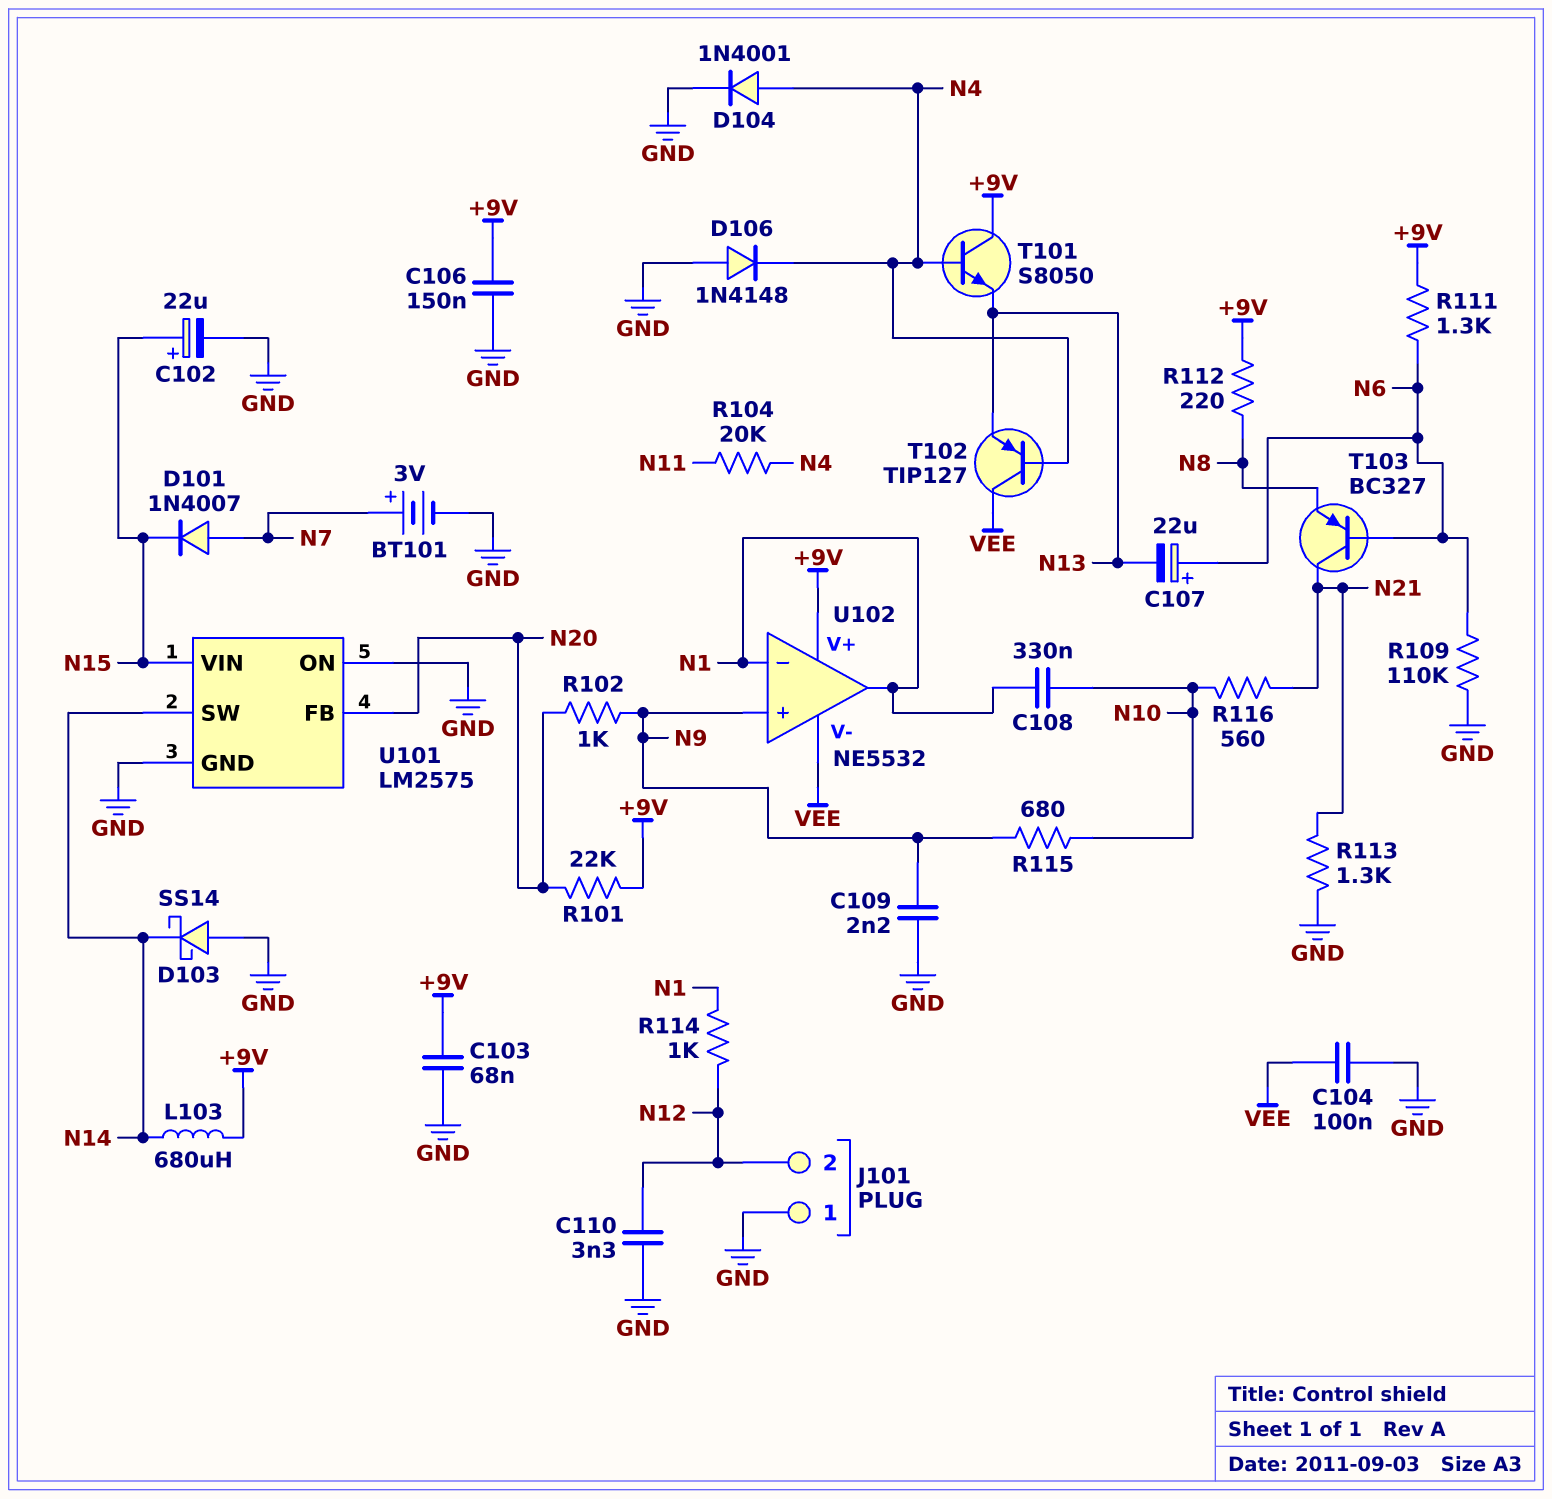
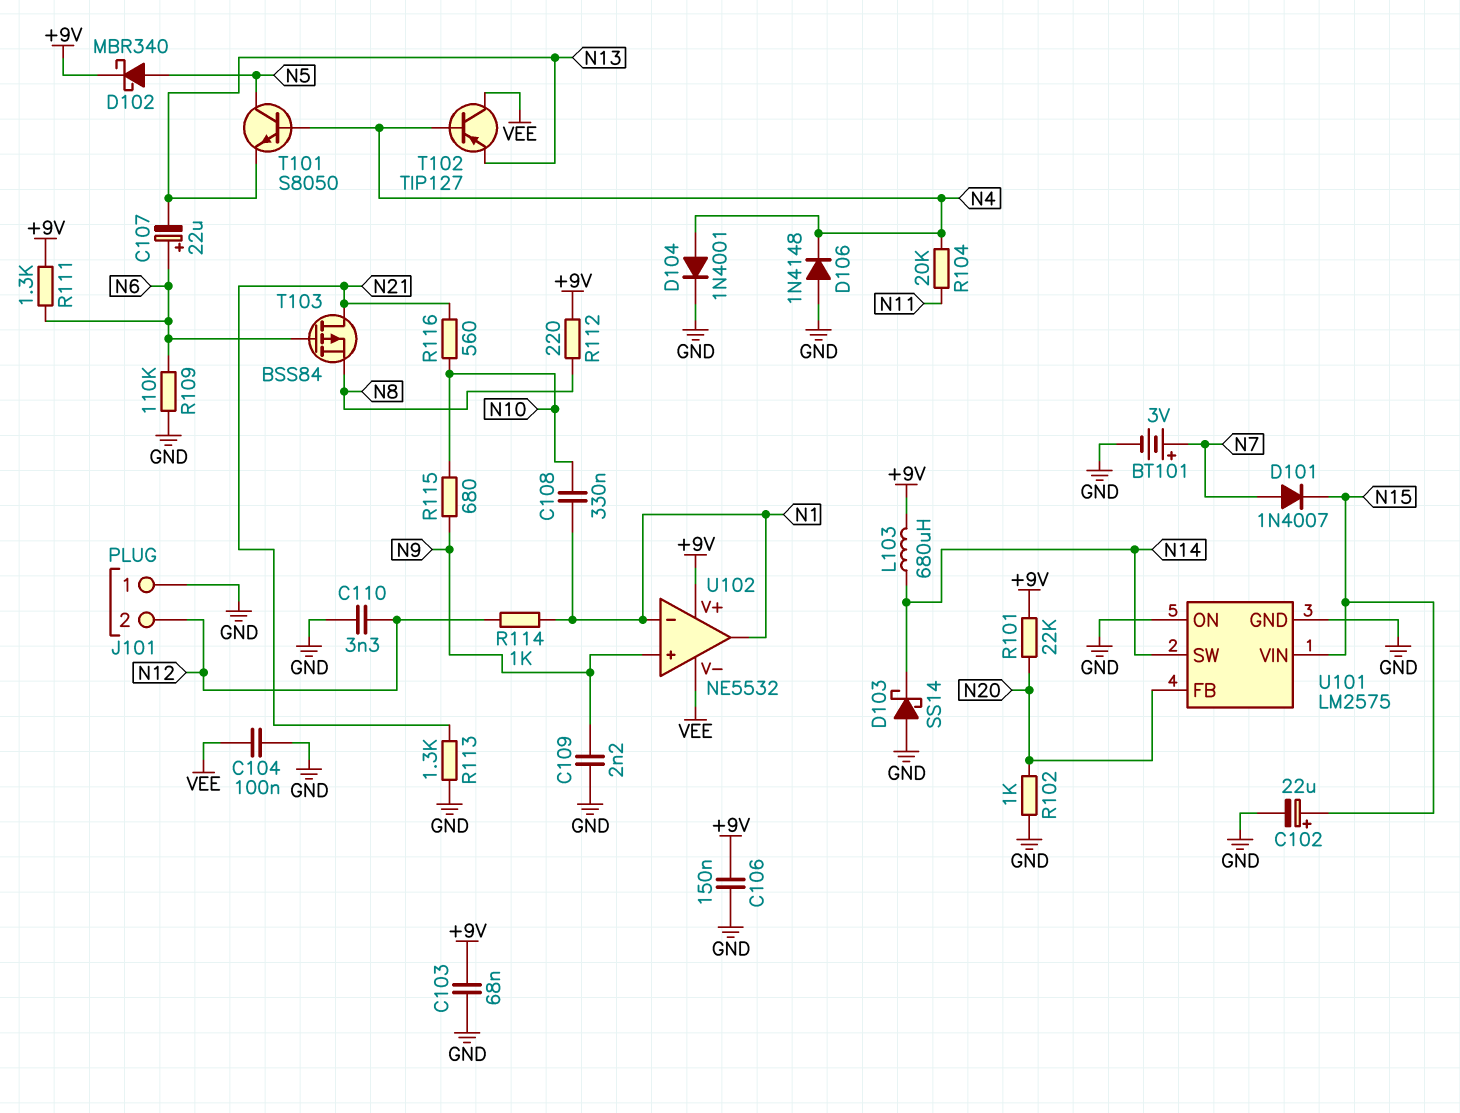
D102: none -> schottky MBR340 (A N5, K +9V)
R102: 1k (N9, N20) -> 1k (GND, N20)
T101: NPN S8050 (B N4, C +9V, E N13) -> NPN S8050 (B N4, C N5, E N13)
T103: PNP BC327 (B N6, C N21, E N8) -> PMOS BSS84 (G N6, D N21, S N8)

